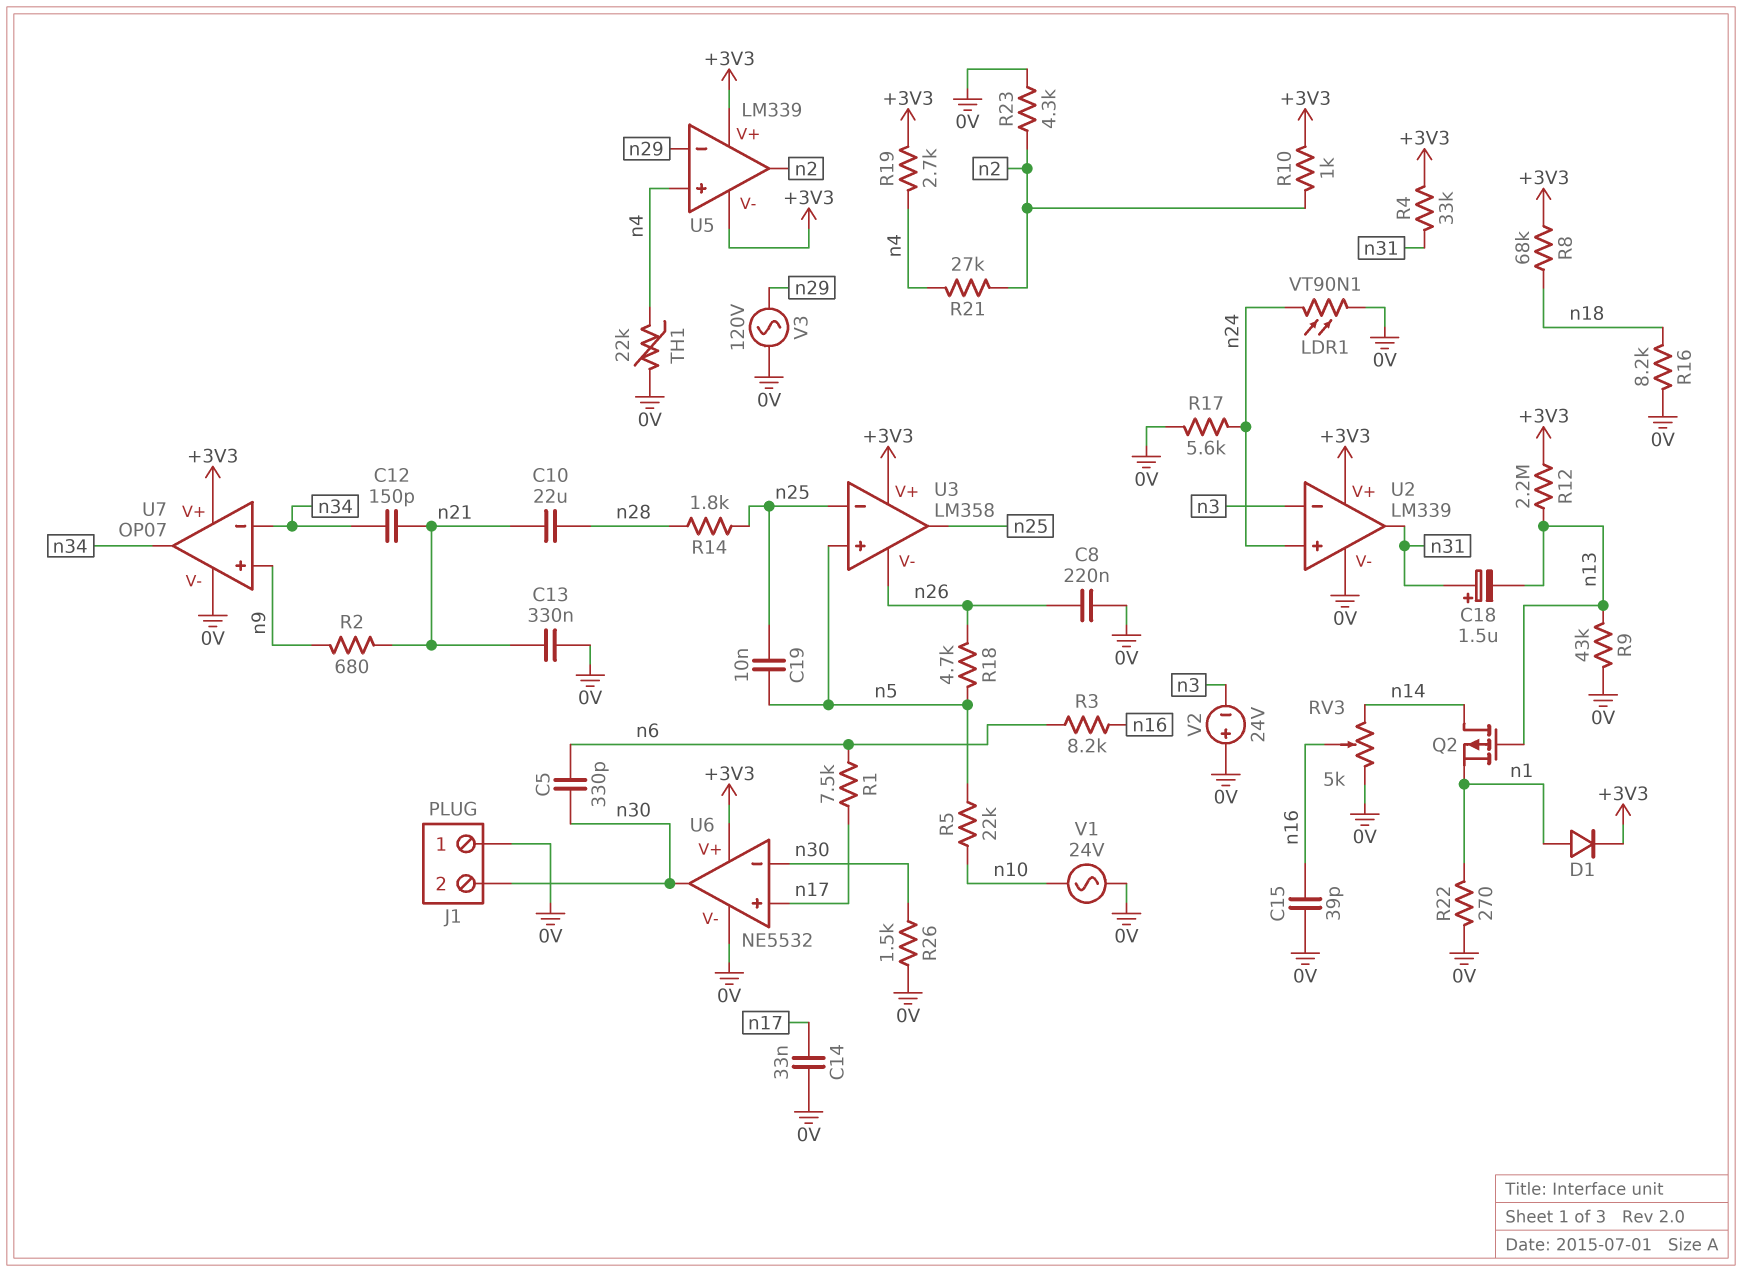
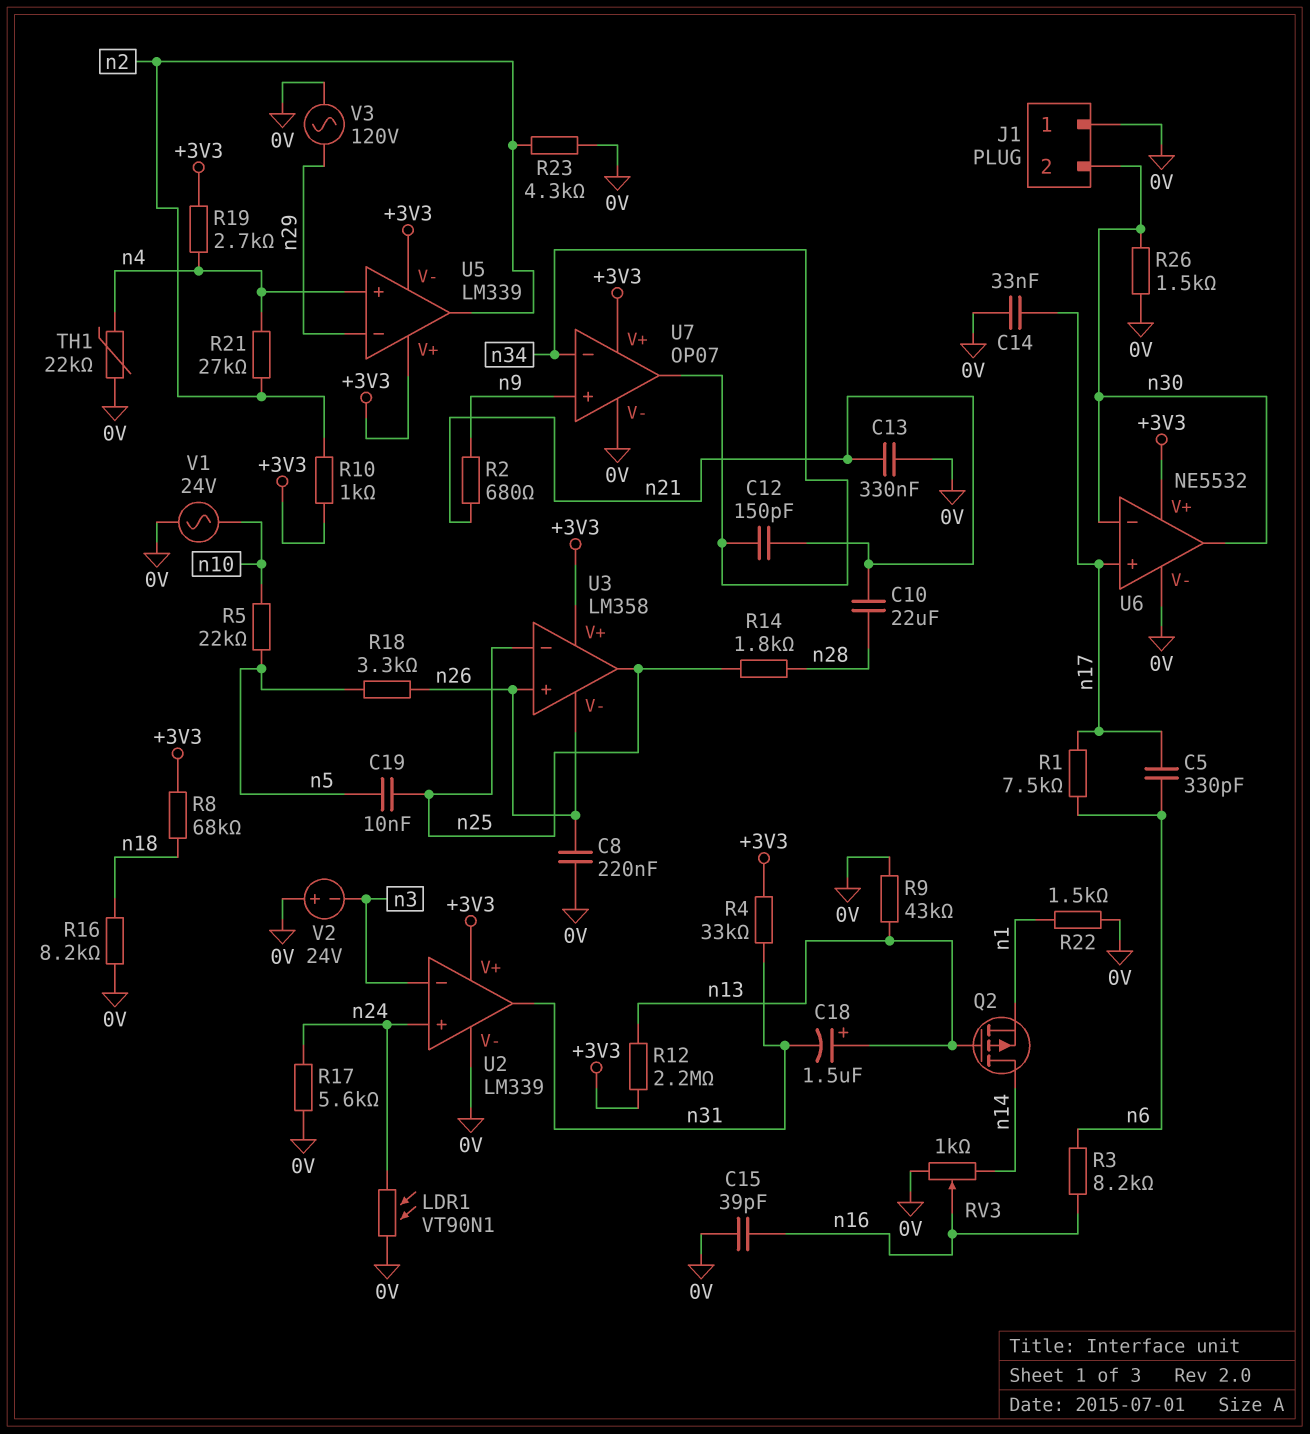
C5: 330pF (n6, n30) -> 330pF (n6, n17)
C18: 1.5uF (plus n31, minus n13) -> 1.5uF (plus n13, minus n31)
D1: diode (A n1, K +3V3) -> none
R18: 4.7k (n5, n26) -> 3.3k (n5, n26)
R22: 270 (0V, n1) -> 1.5k (0V, n1)
RV3: 5k (0V, n14, wiper n16) -> 1k (0V, n14, wiper n16)
U3 pin in+: n5 -> n26

